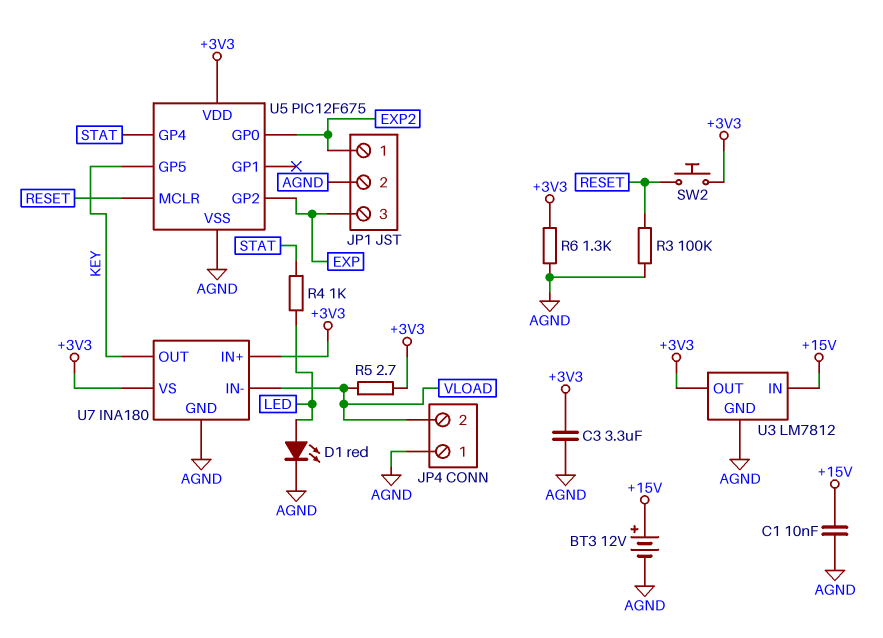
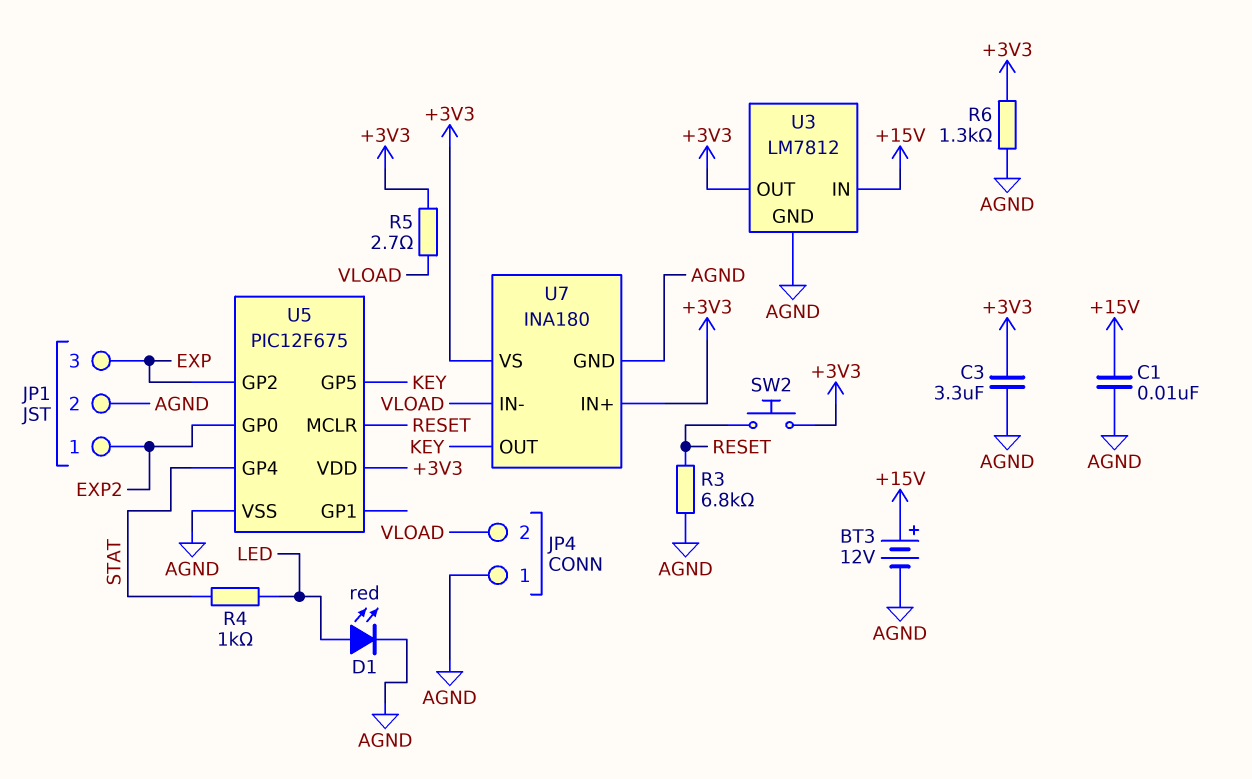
R3: 100k (AGND, RESET) -> 6.8k (AGND, RESET)

